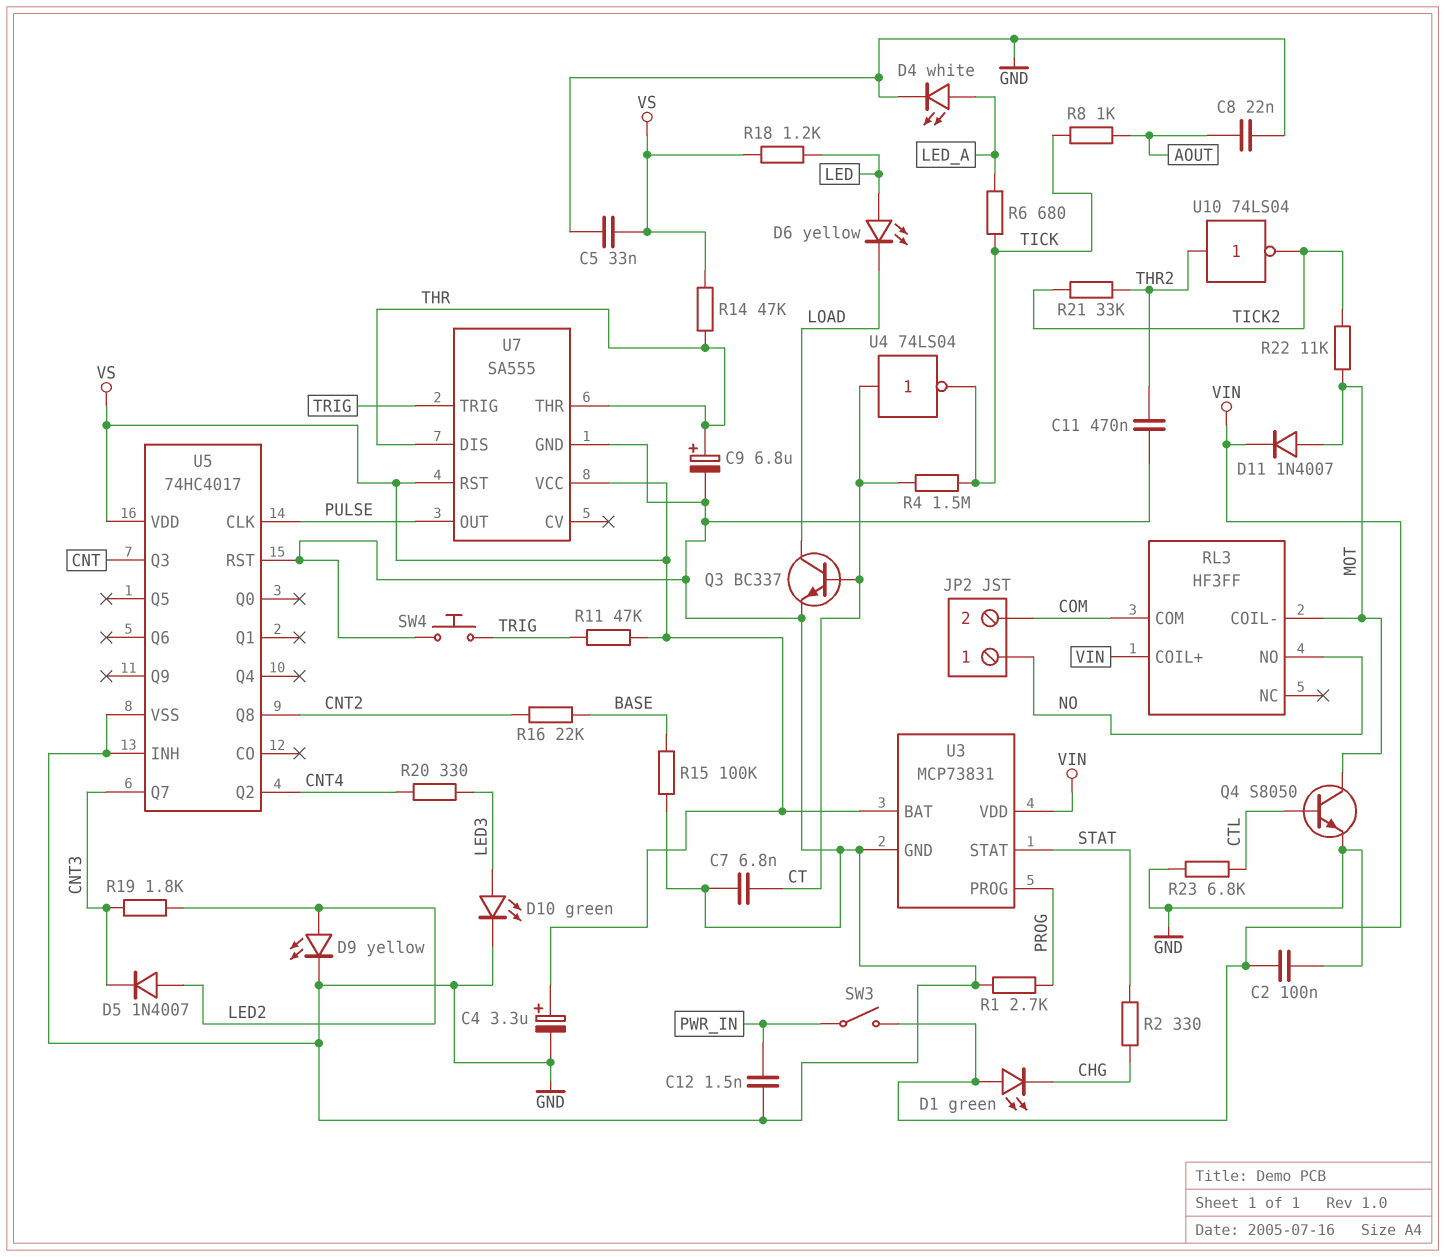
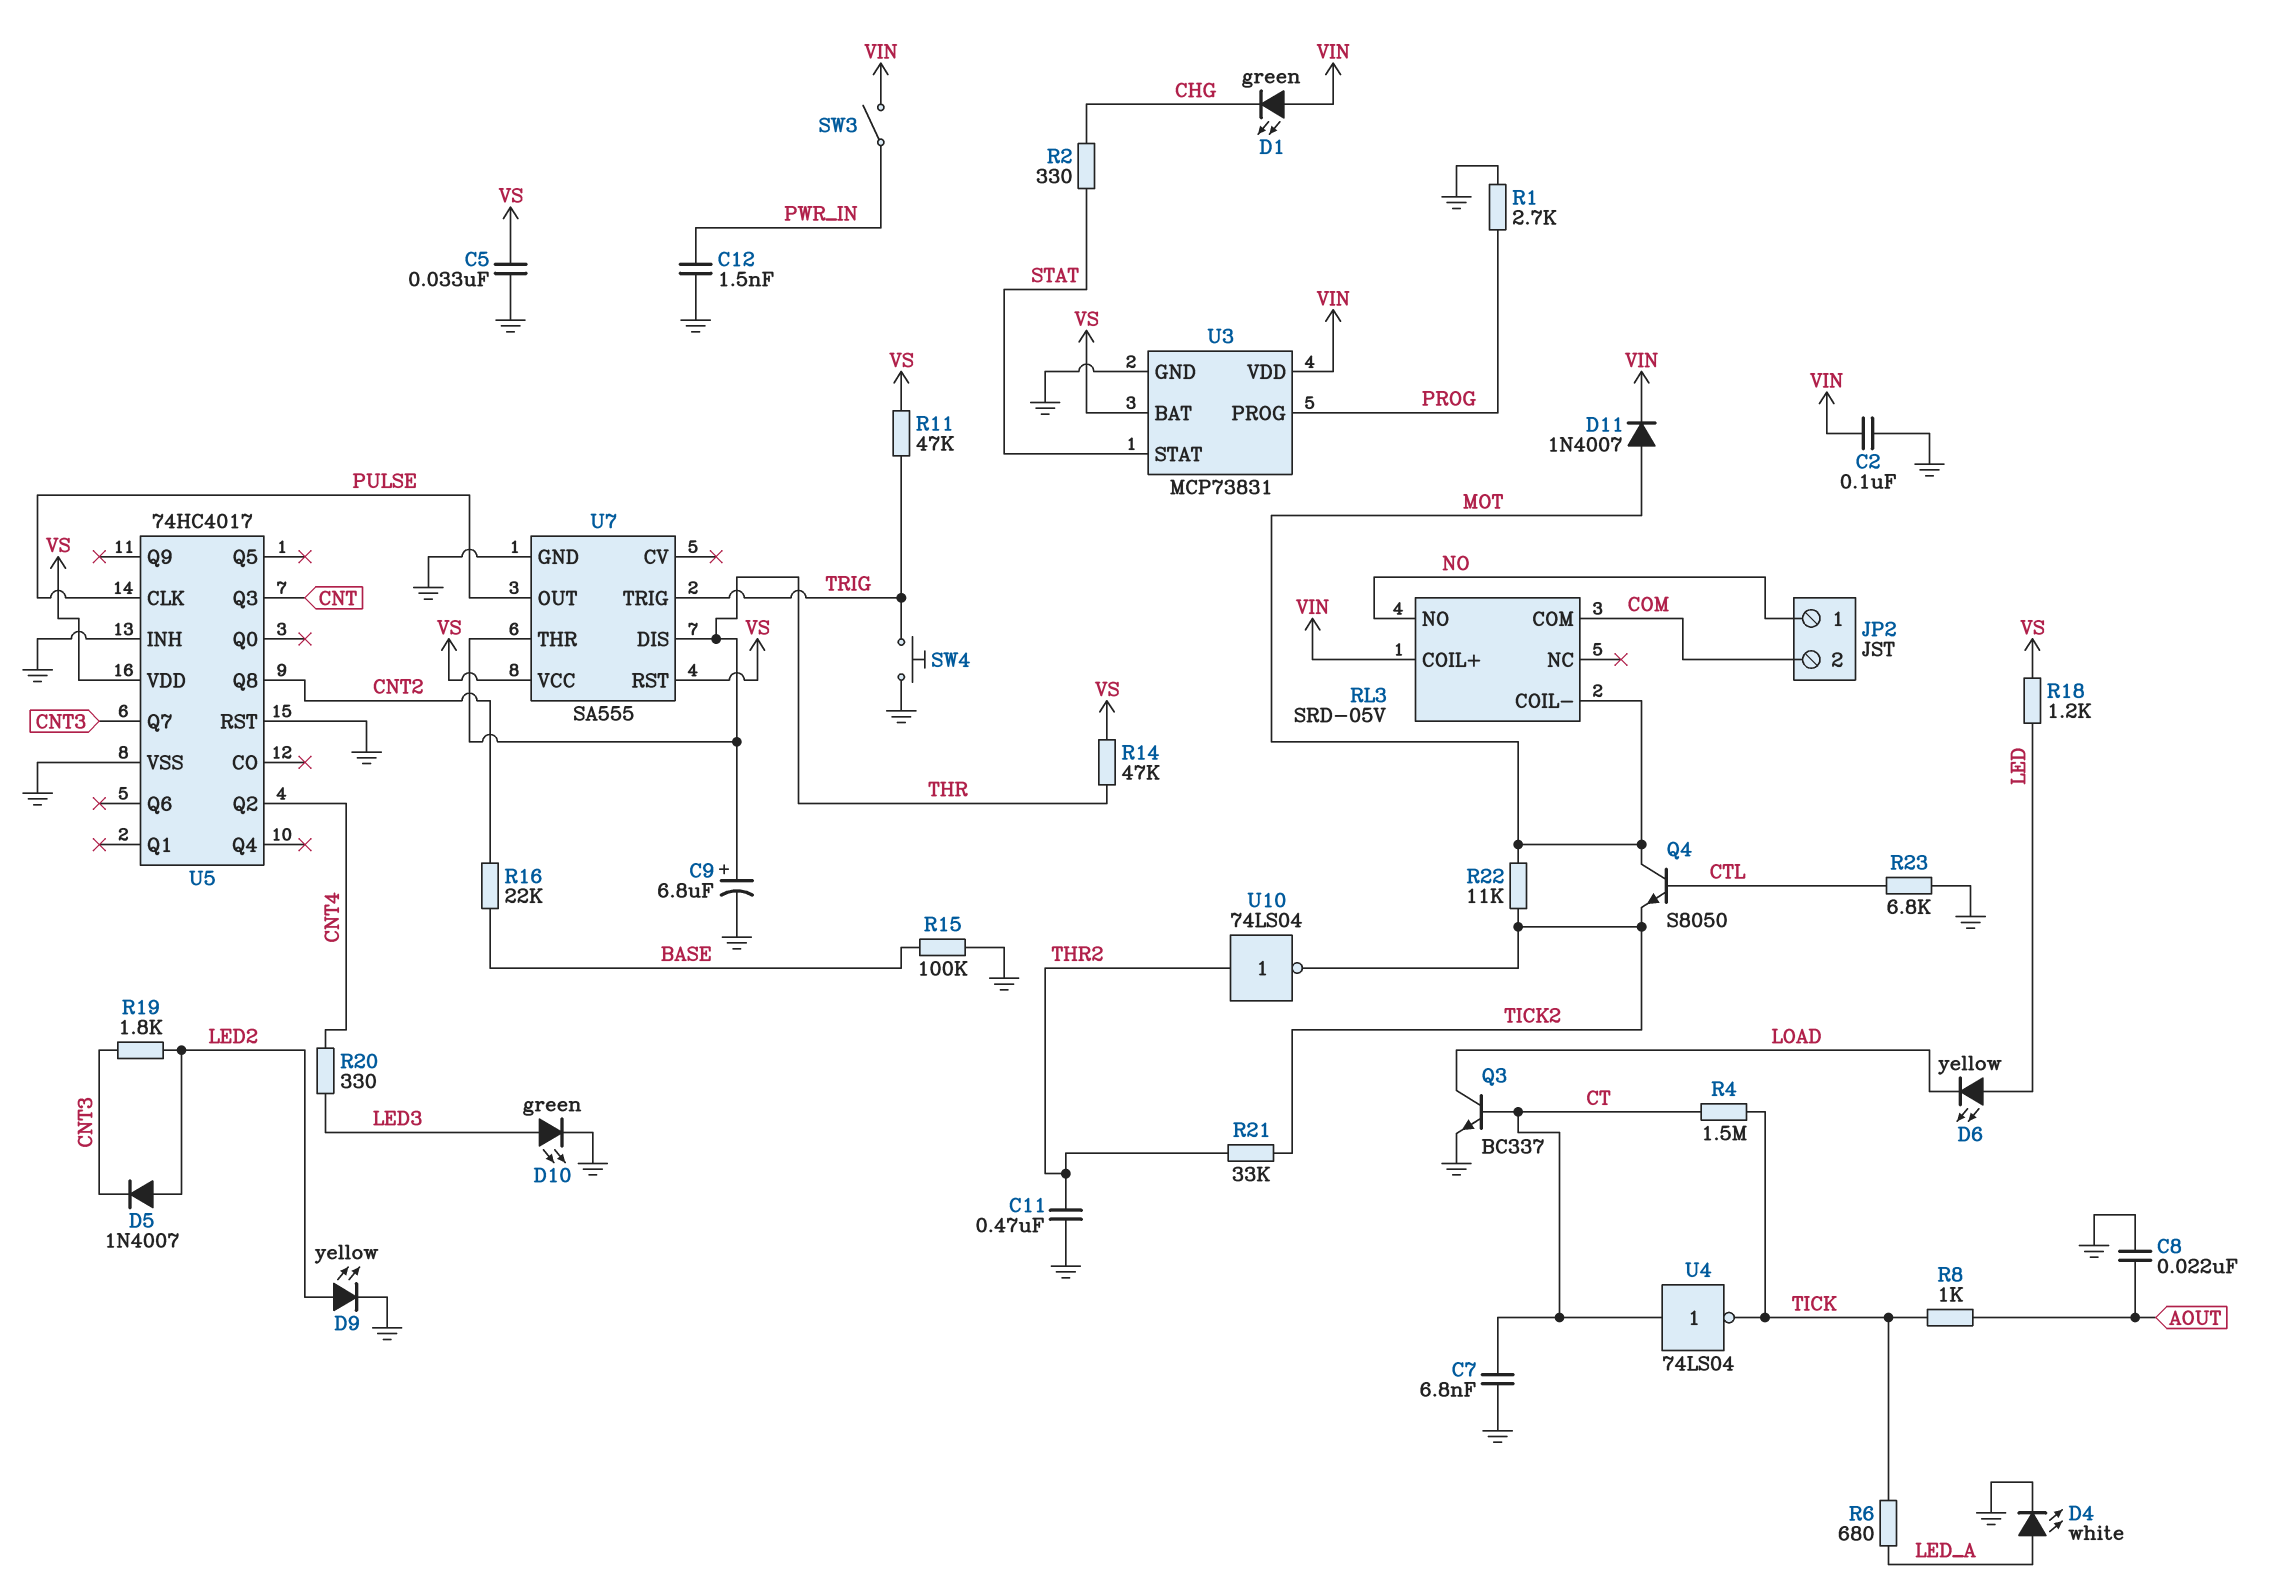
C4: 3.3uF (plus VS, minus GND) -> none
Q4: NPN S8050 (B CTL, C MOT, E GND) -> NPN S8050 (B CTL, C MOT, E TICK2)
RL3: HF3FF -> SRD-05V

